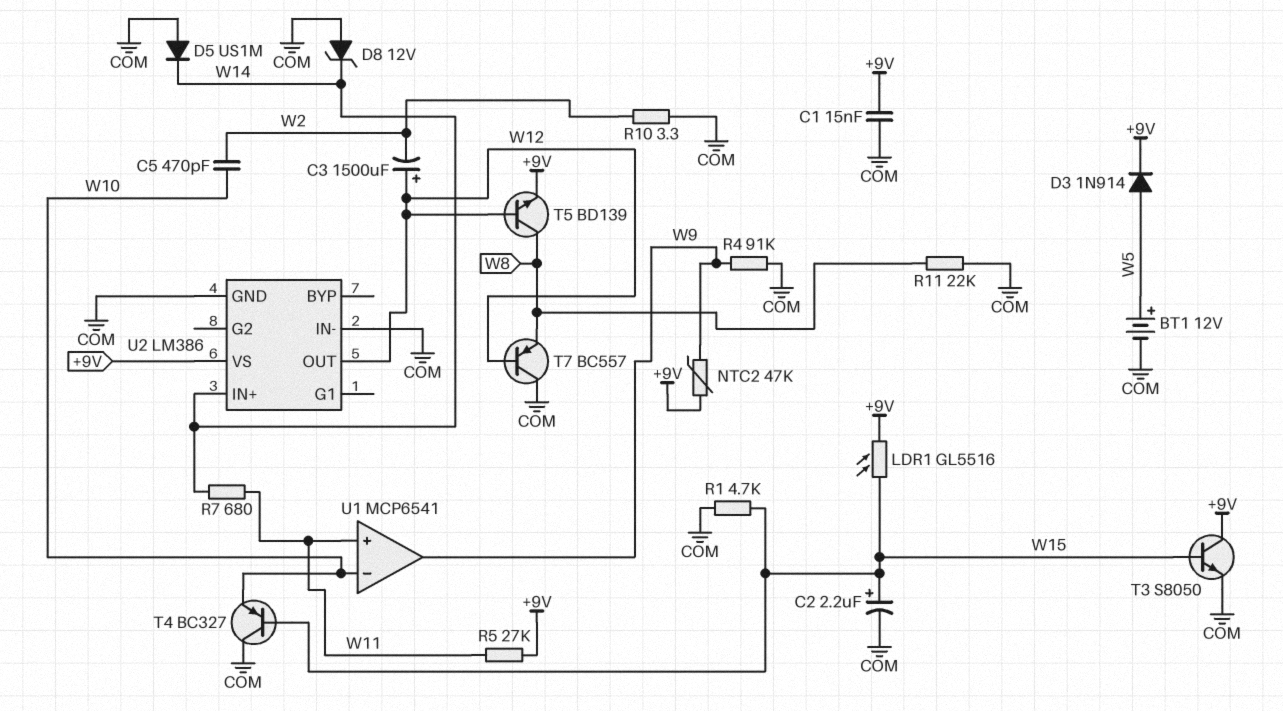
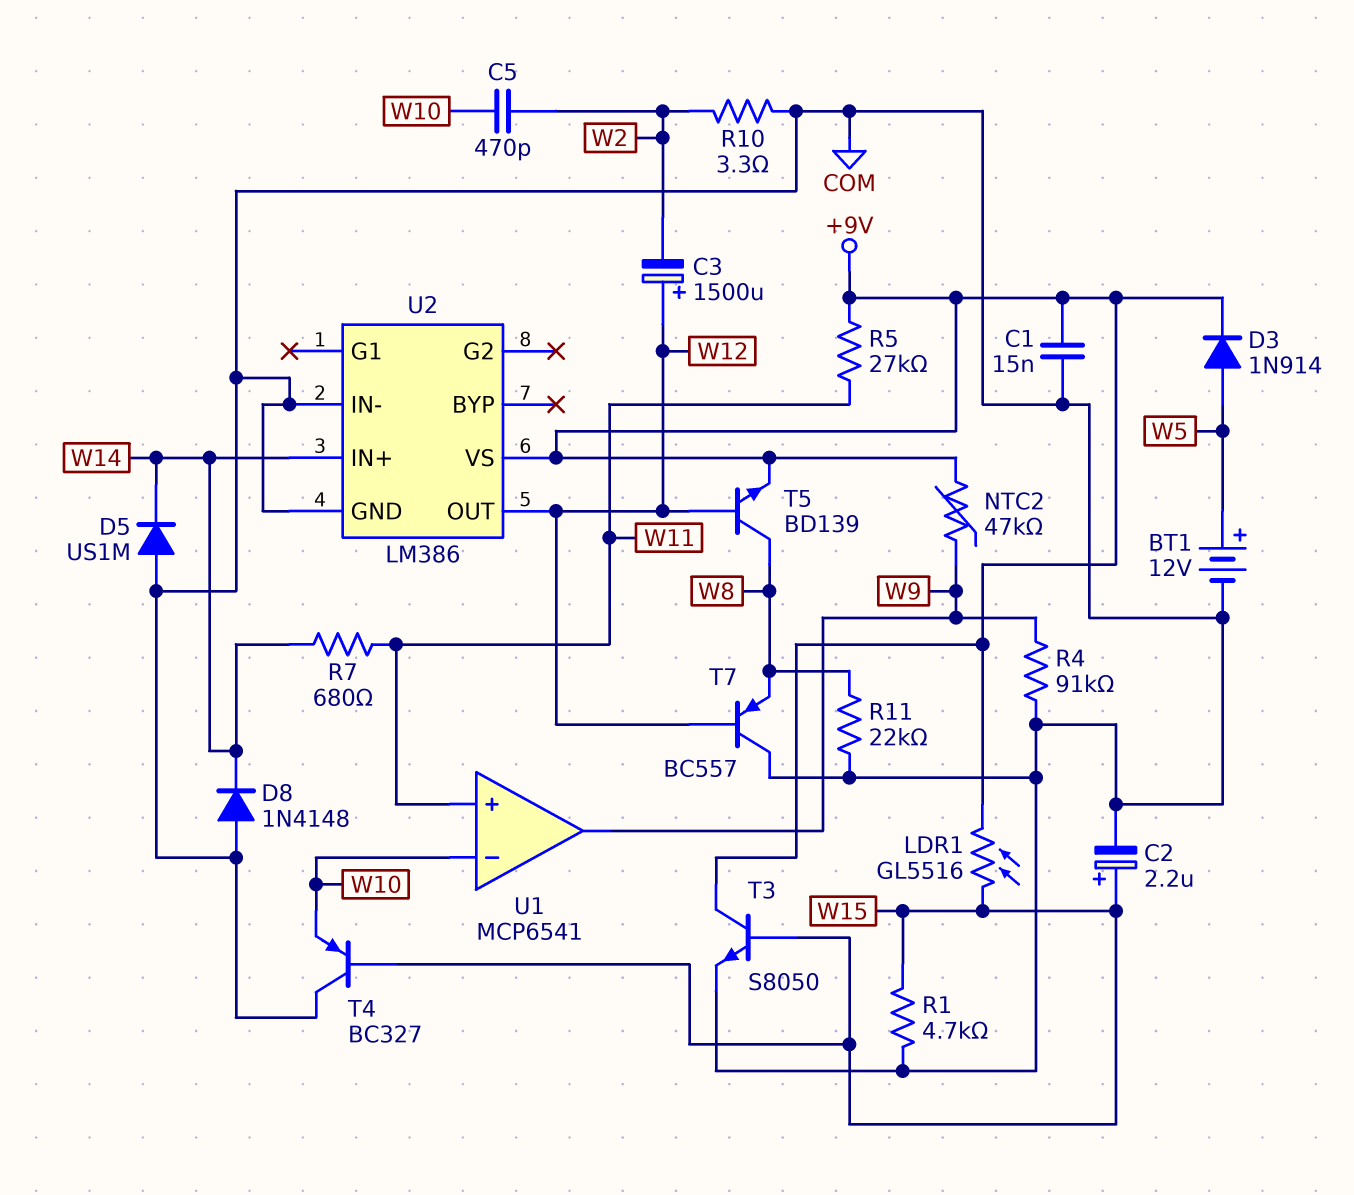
D8: zener 12V (A COM, K W14) -> diode 1N4148 (A COM, K W14)

